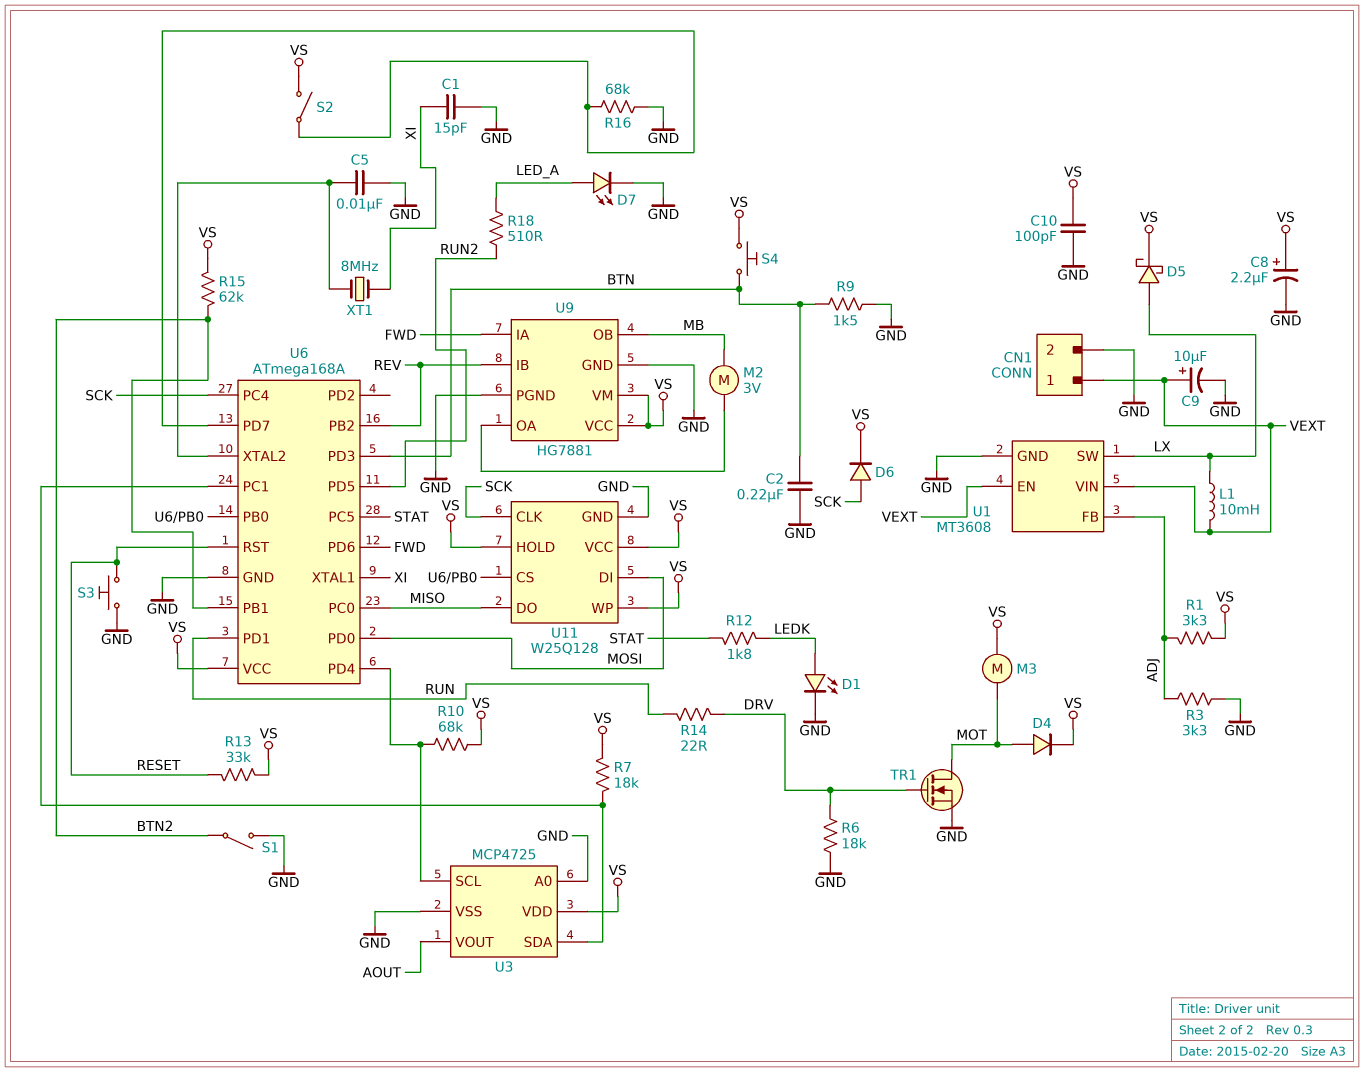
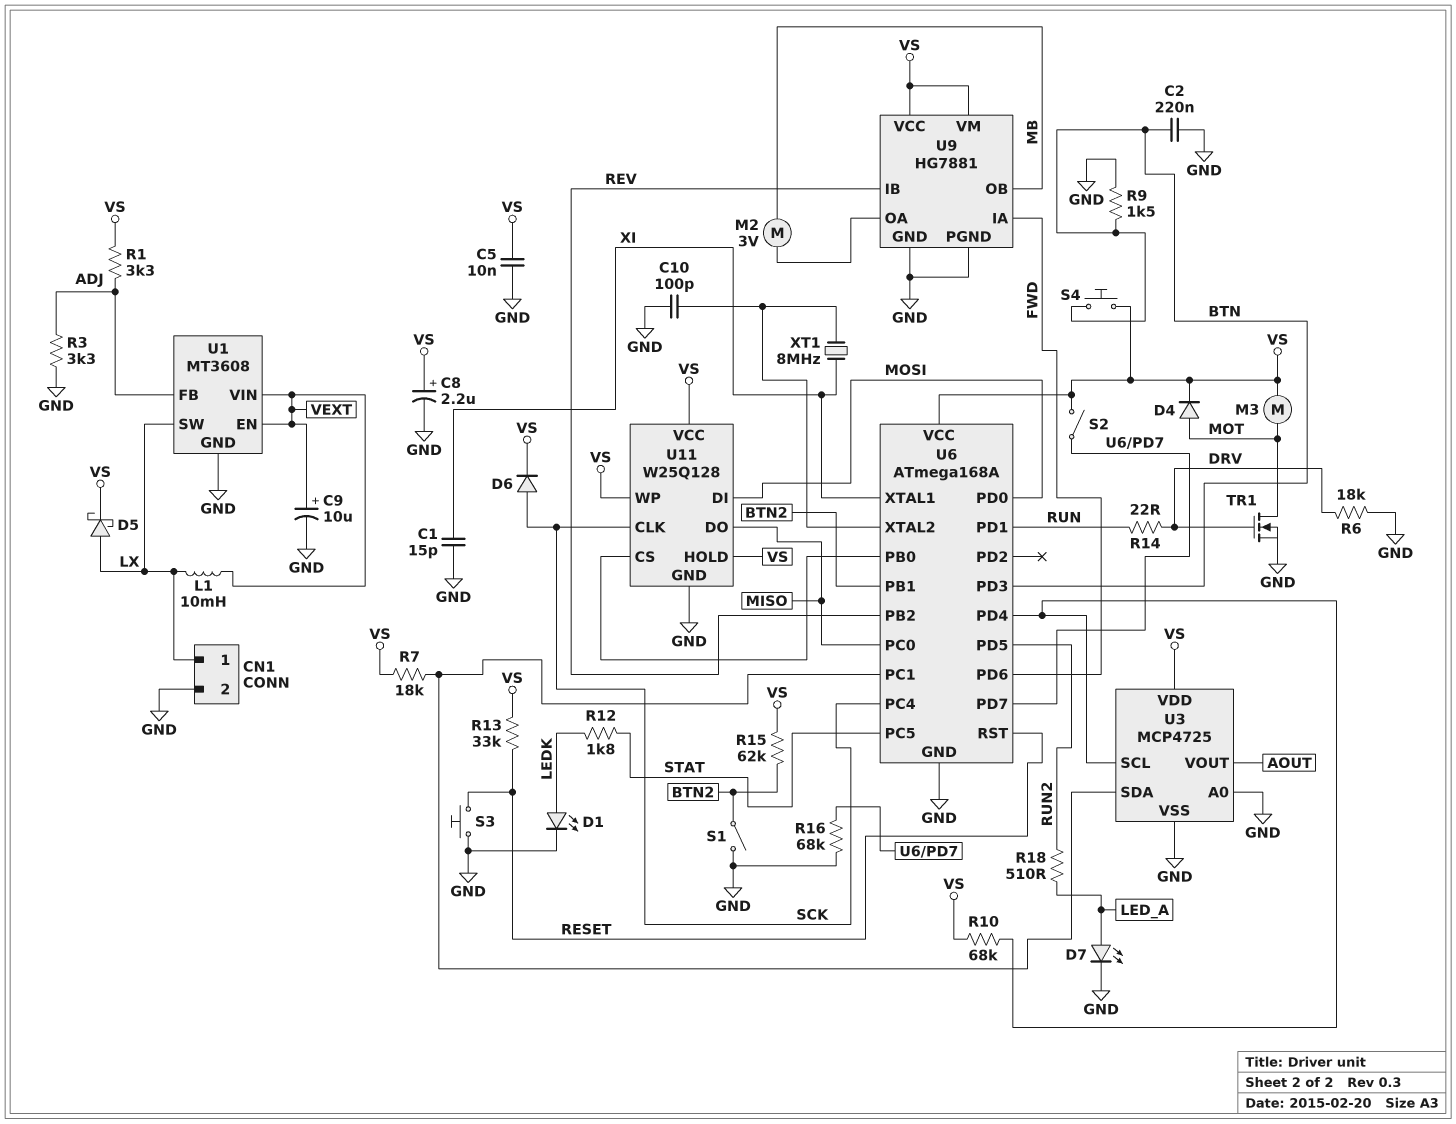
C5: 10nF (GND, U6/XTAL2) -> 10nF (GND, VS)
C10: 100pF (GND, VS) -> 100pF (GND, U6/XTAL2)
CN1 pin 1: VEXT -> LX

